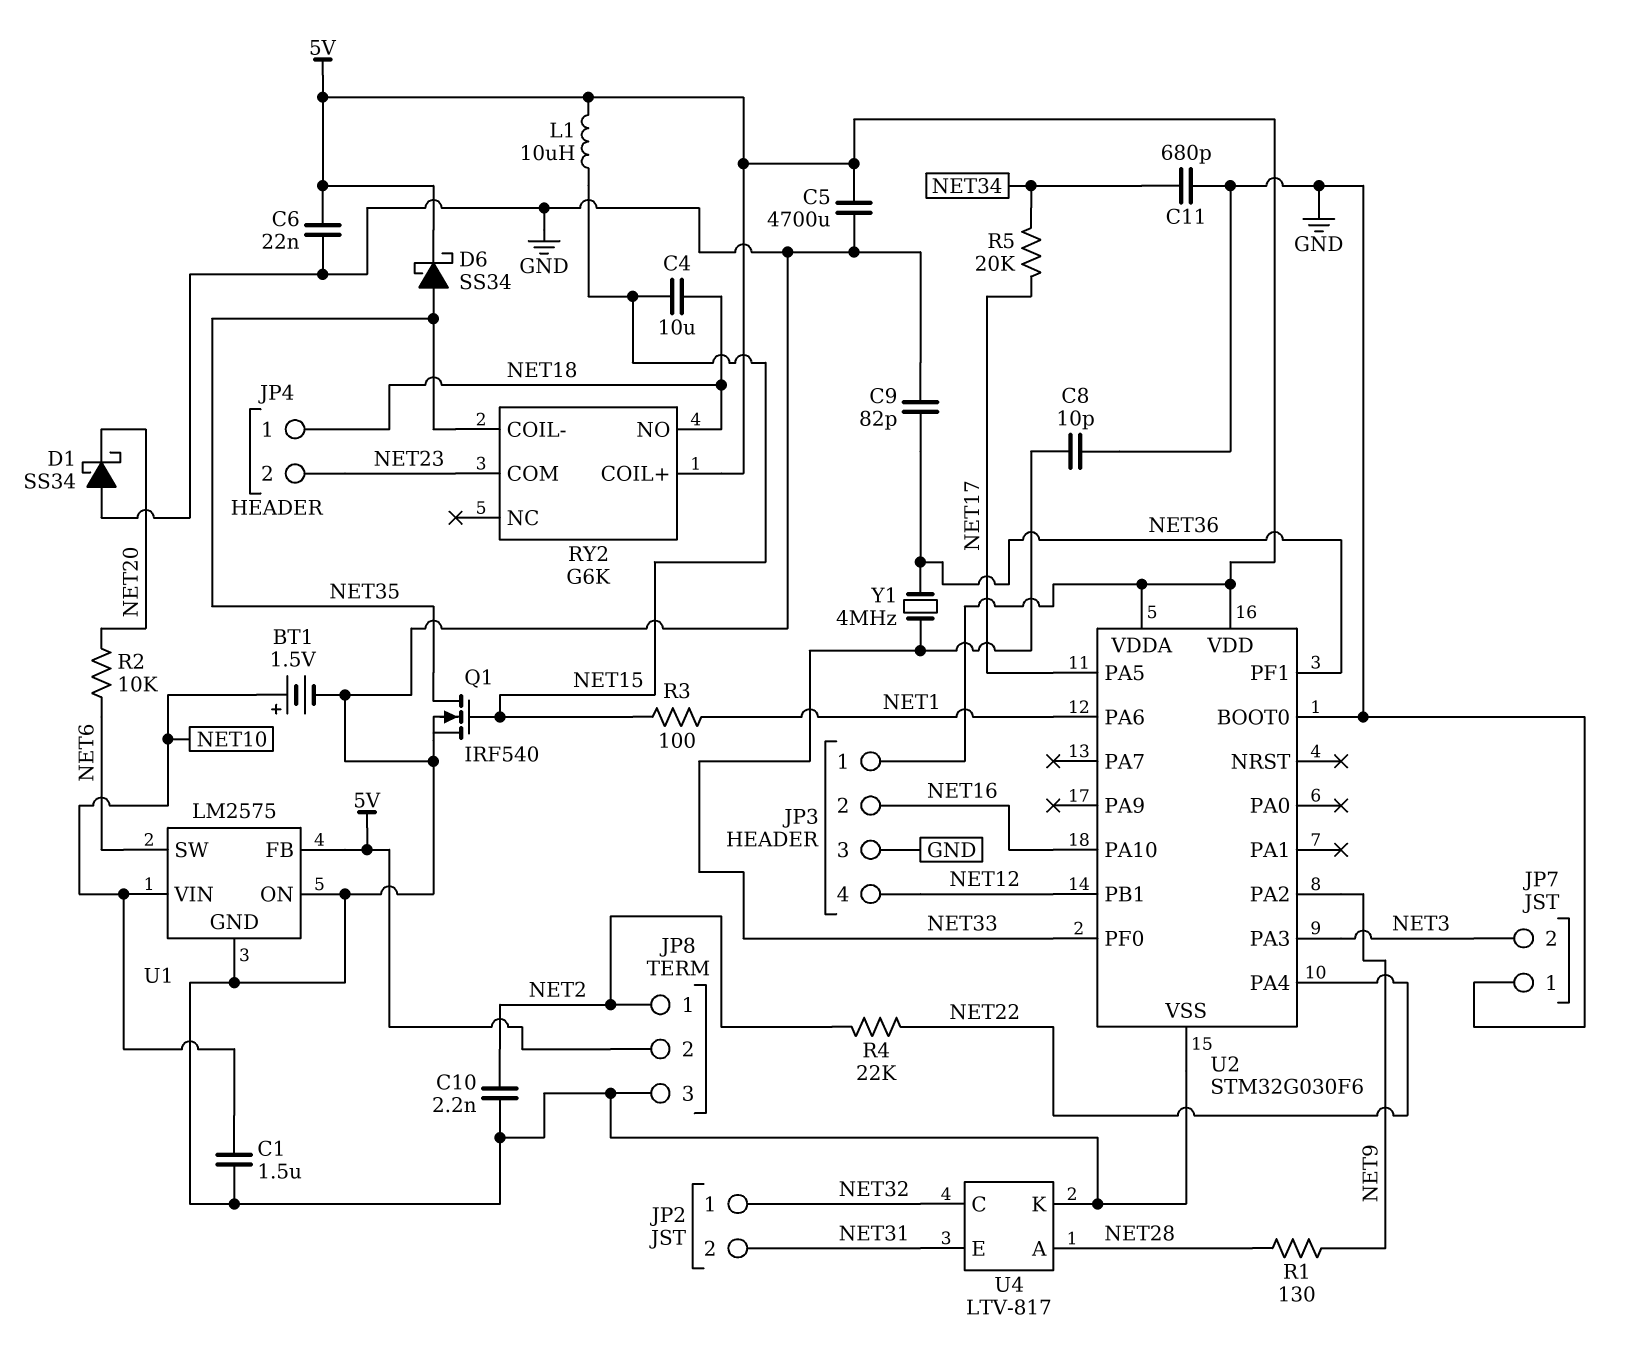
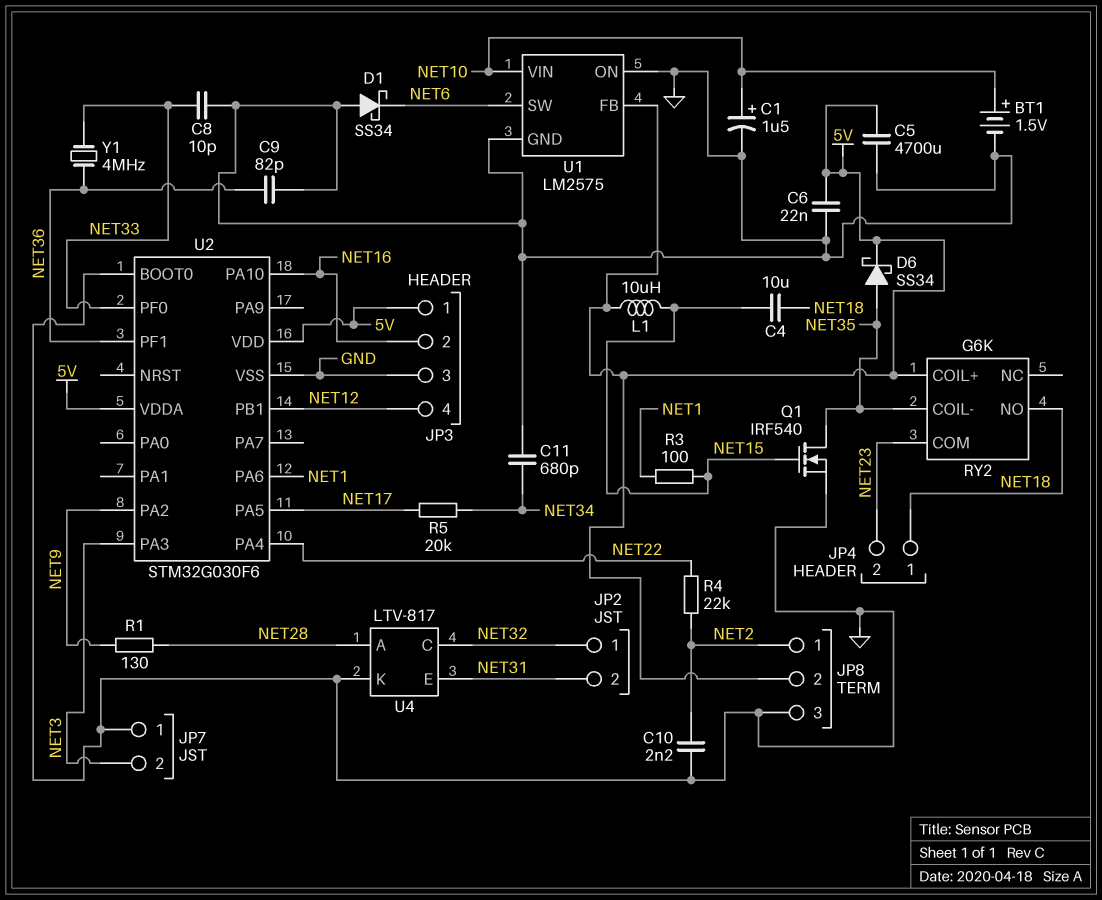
C1: 1.5uF (GND, NET10) -> 1.5uF (plus NET10, minus GND)
D1: schottky SS34 (A GND, K NET20) -> schottky SS34 (A GND, K NET6)
R2: 10k (NET6, NET20) -> none

